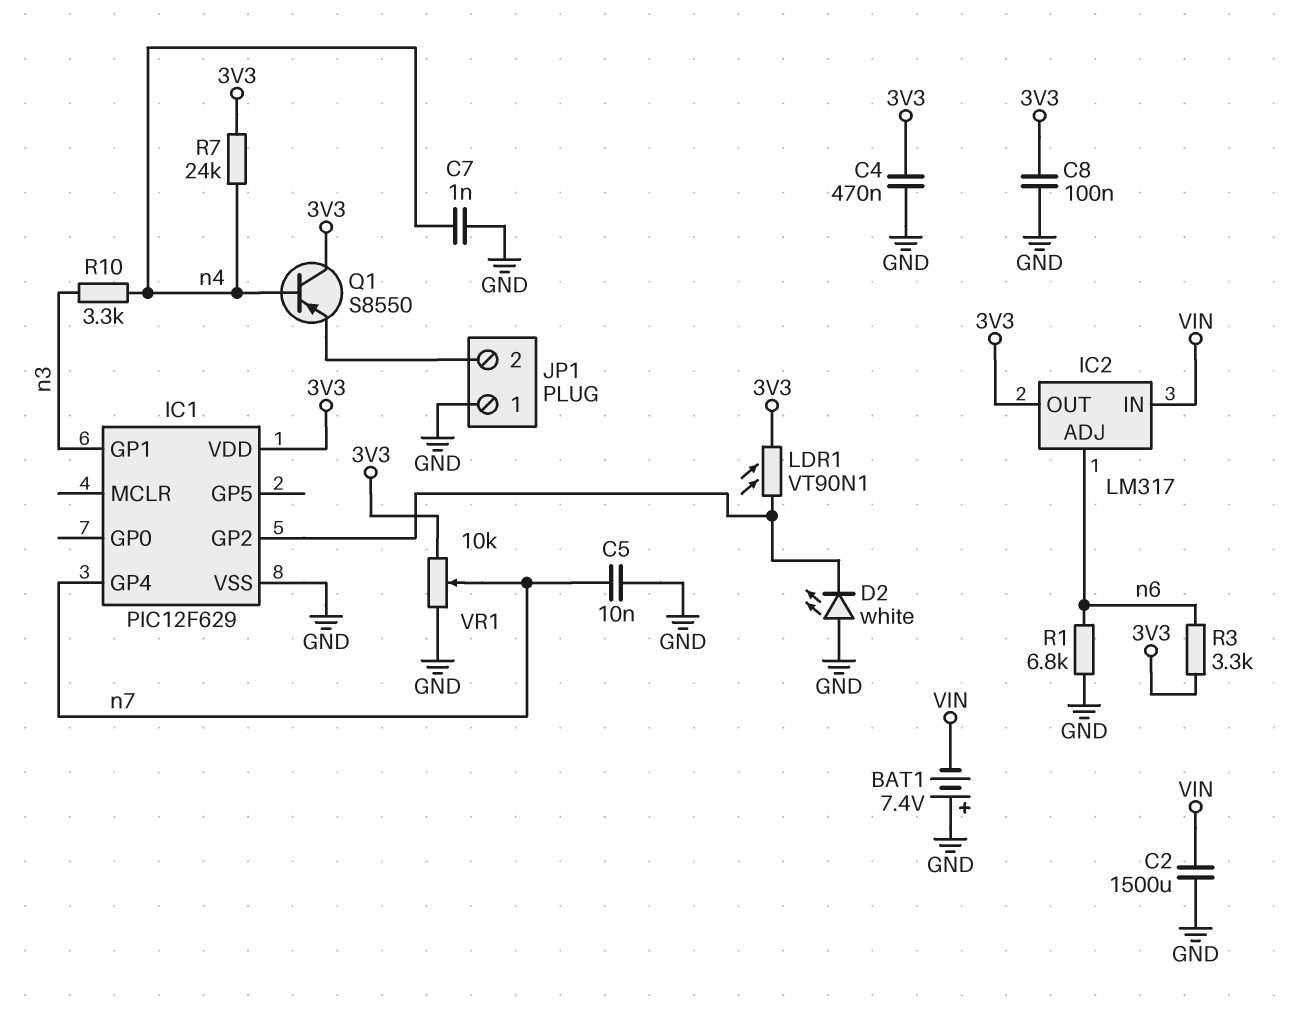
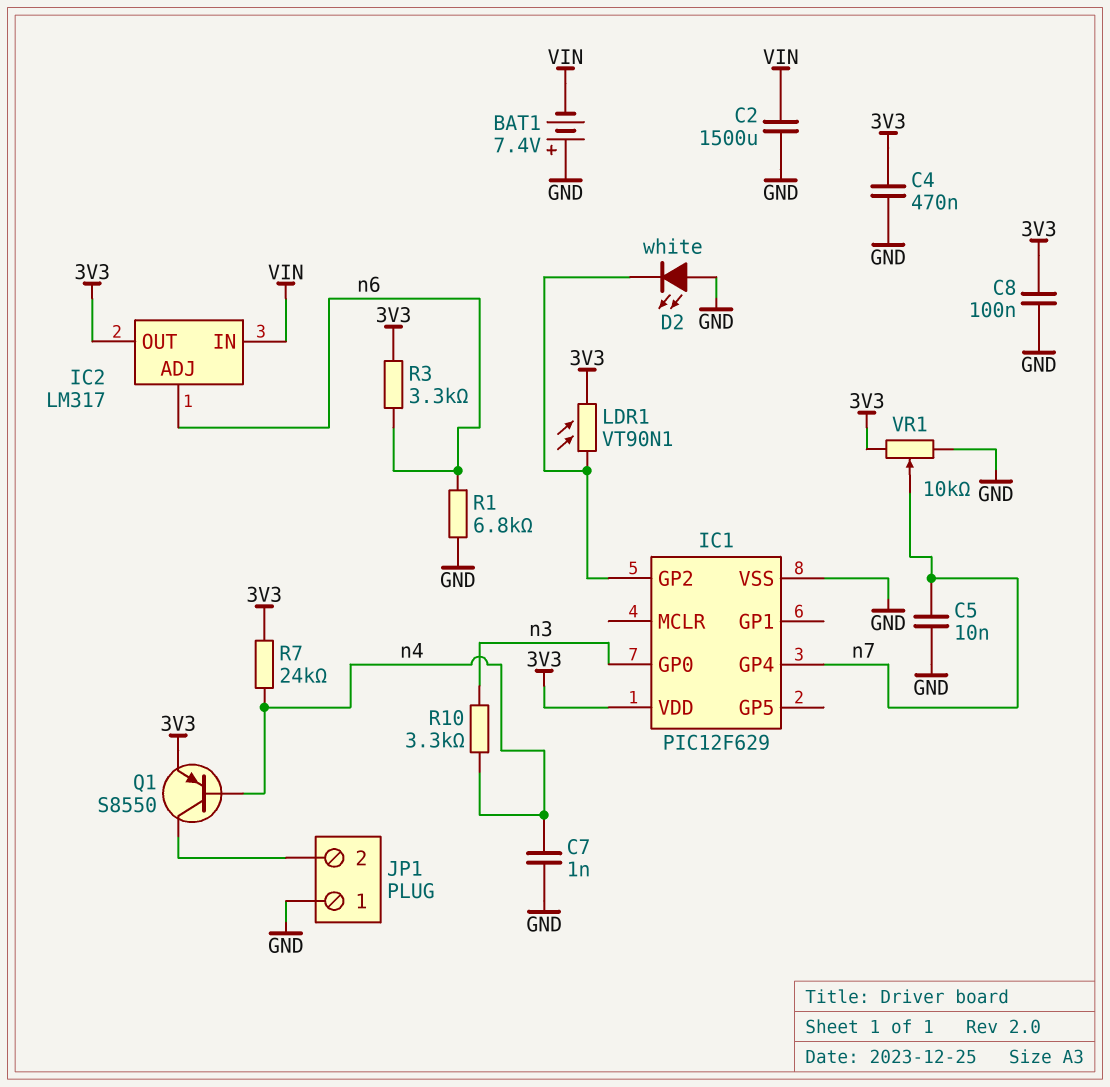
IC1 pin GP0: none -> n3
IC1 pin GP1: n3 -> none
Q1: PNP S8550 (B n4, C 3V3, E JP1/2) -> PNP S8550 (B n4, C JP1/2, E 3V3)

